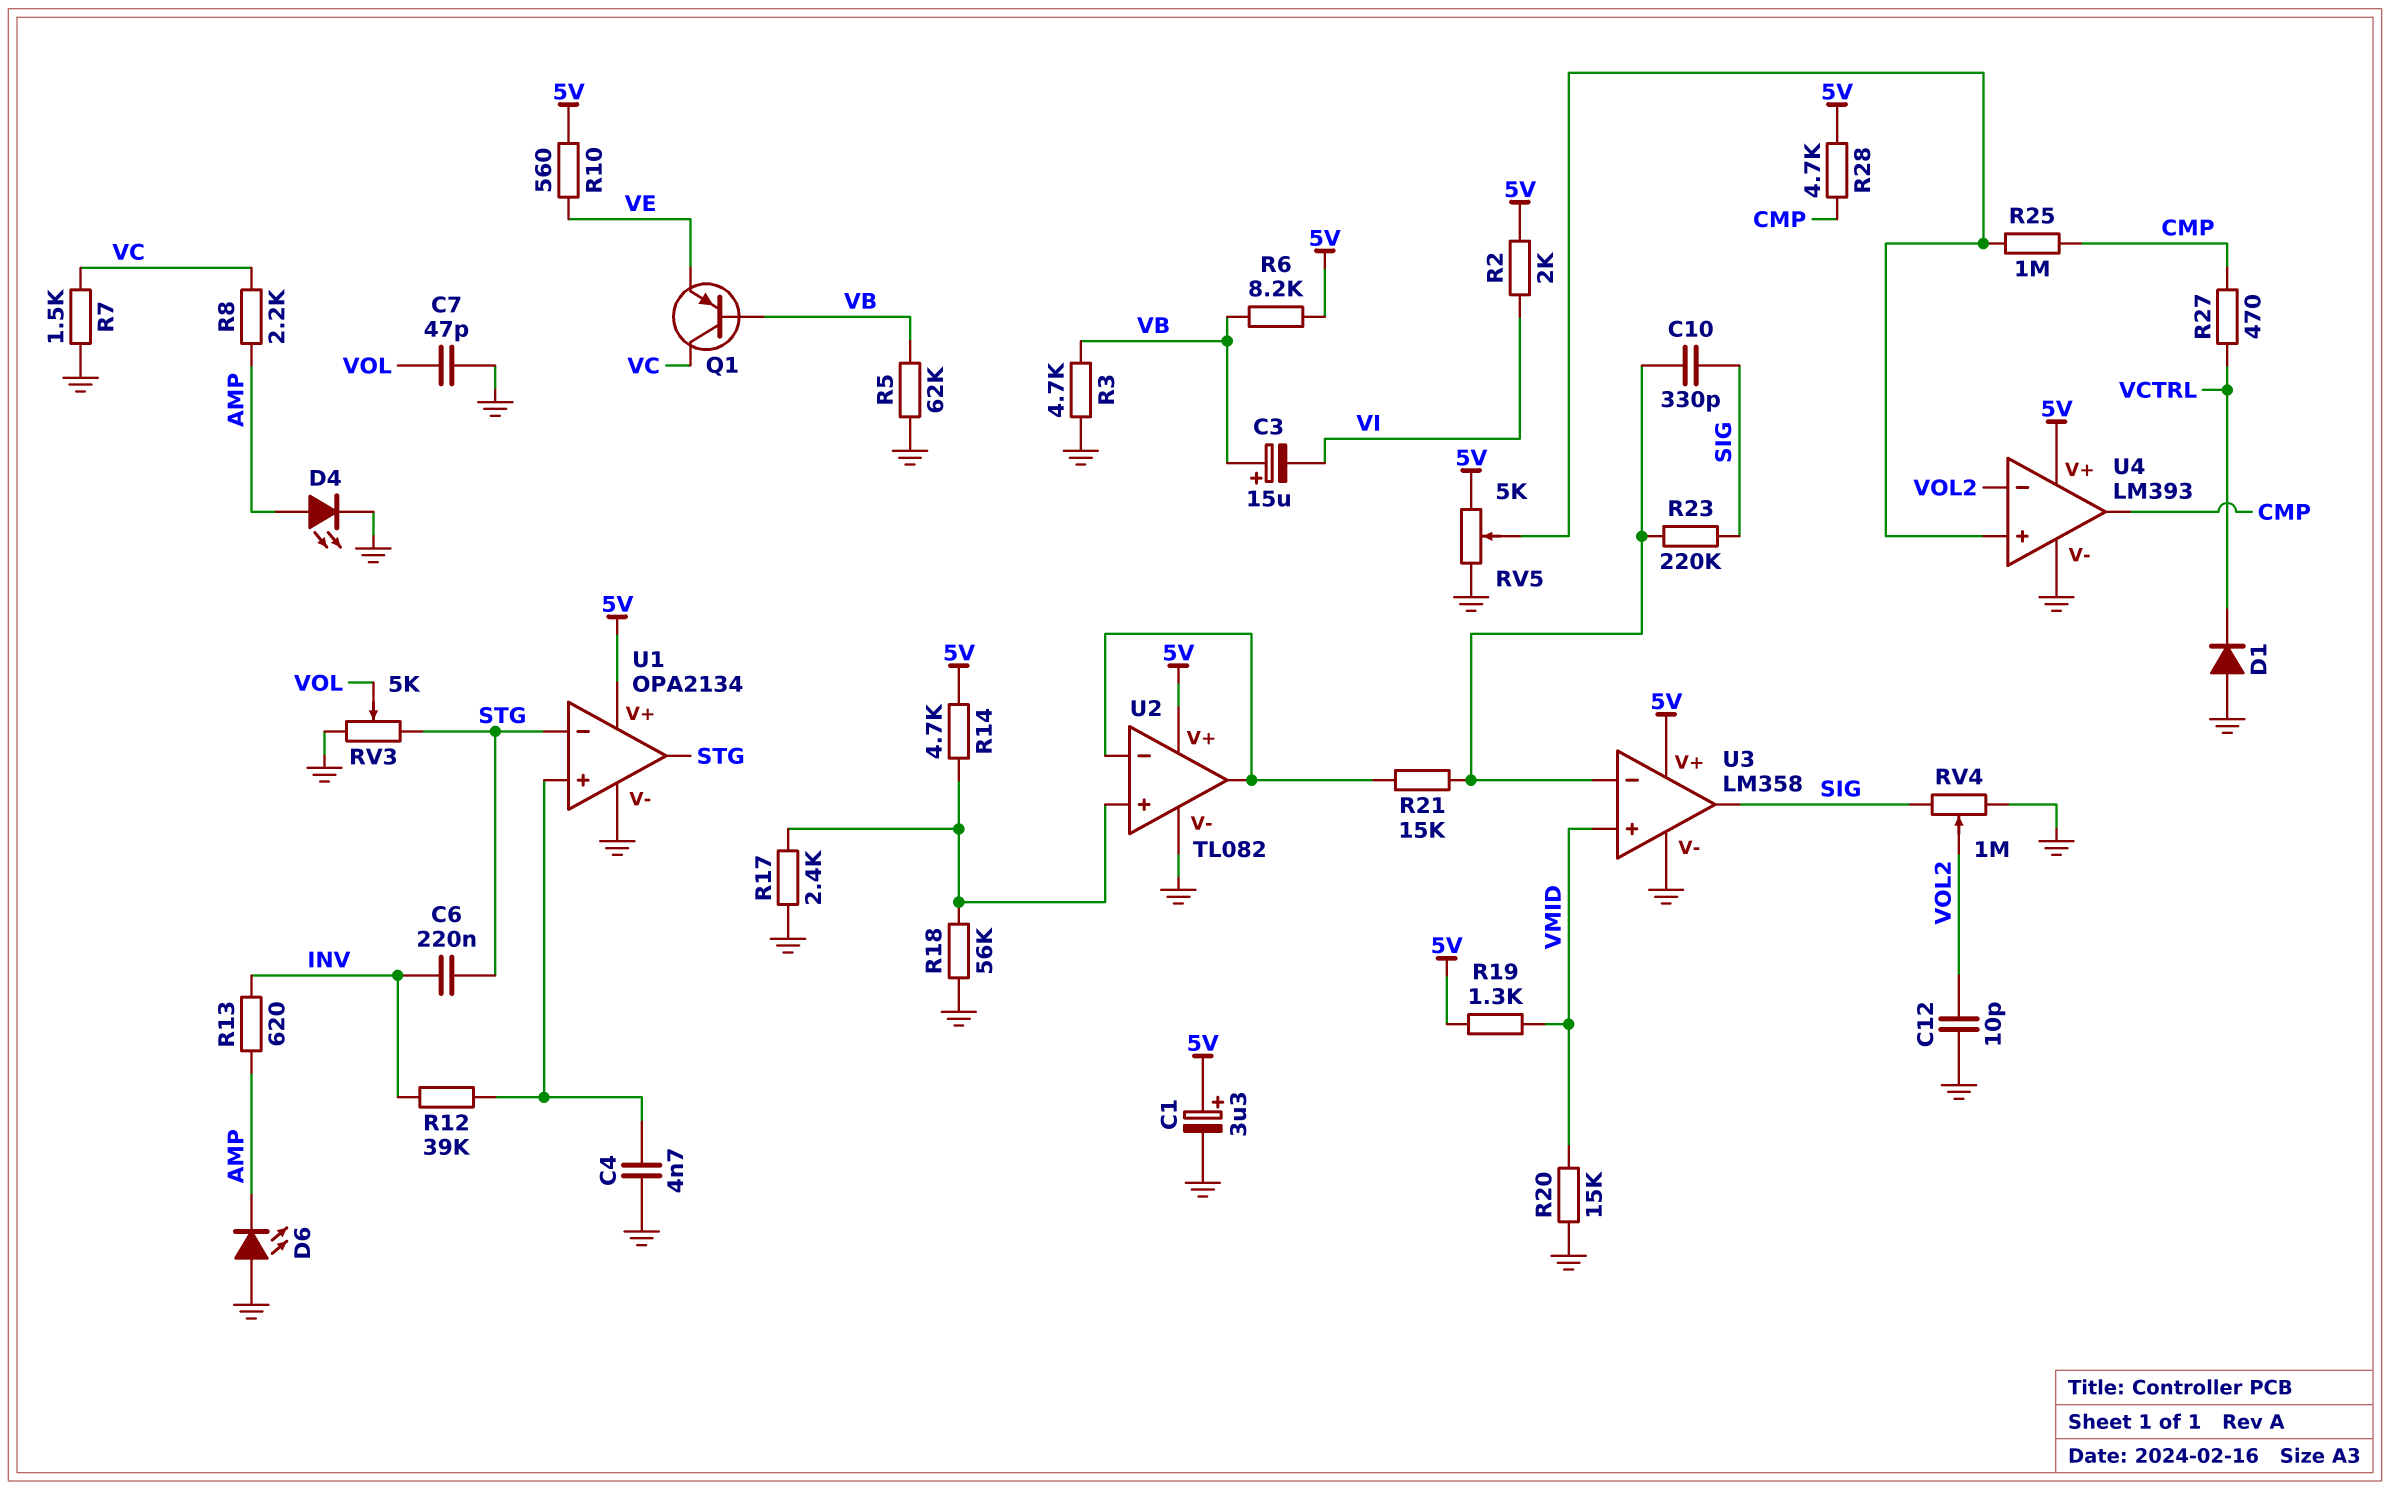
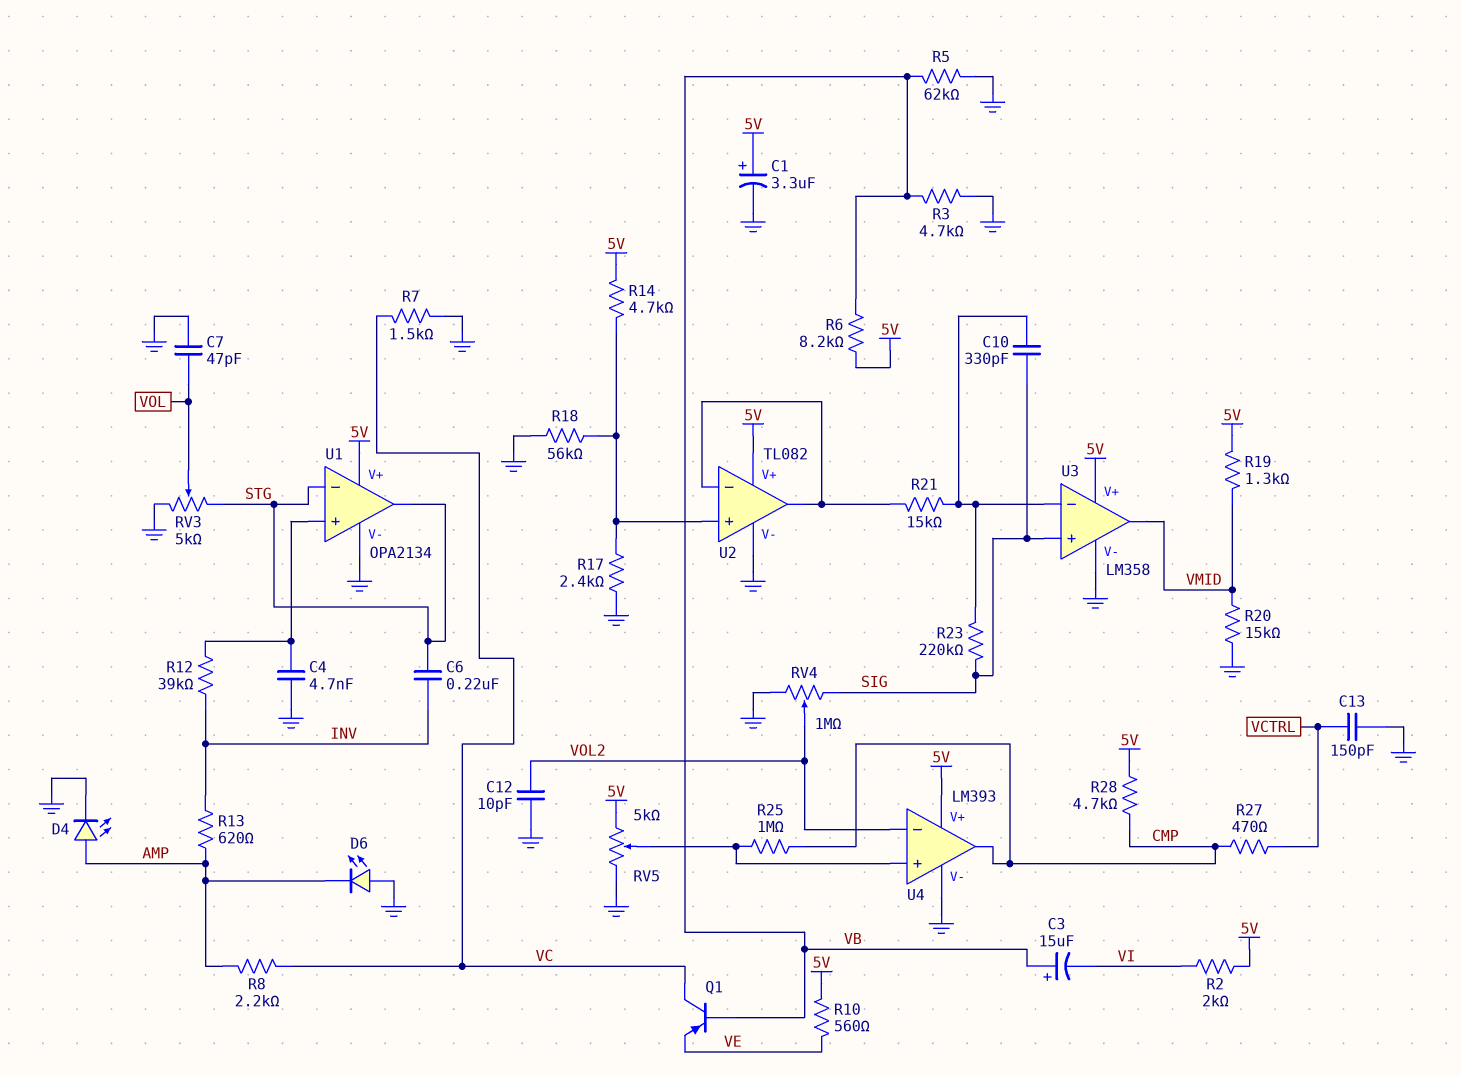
C13: none -> 150pF (GND, VCTRL)
D1: diode (A GND, K VCTRL) -> none
U3 pin in+: VMID -> SIG
U3 pin out: SIG -> VMID

